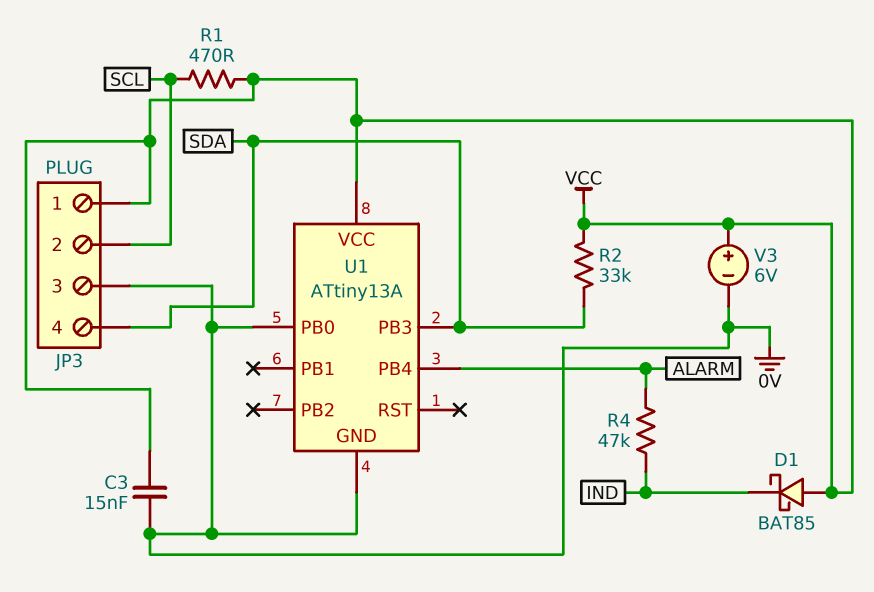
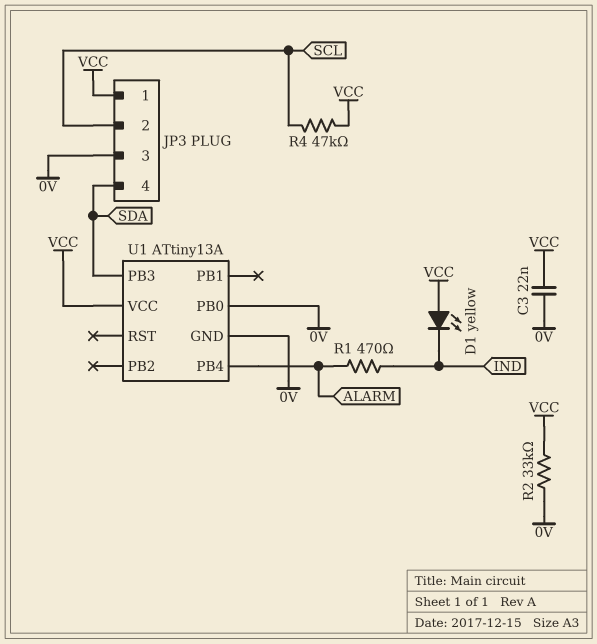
C3: 15nF (0V, VCC) -> 22nF (0V, VCC)
D1: schottky BAT85 (A VCC, K IND) -> LED yellow (A VCC, K IND)
R1: 470 (SCL, VCC) -> 470 (ALARM, IND)
R2: 33k (SDA, VCC) -> 33k (0V, VCC)
R4: 47k (ALARM, IND) -> 47k (SCL, VCC)
V3: 6V (plus VCC, minus 0V) -> none

